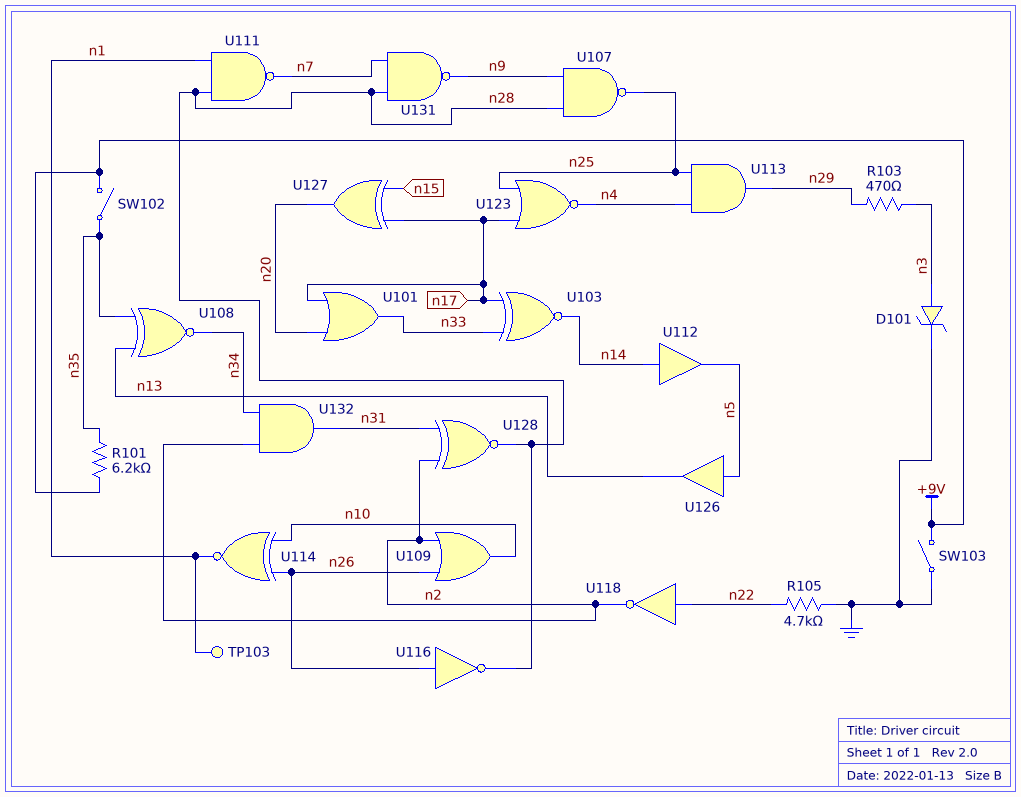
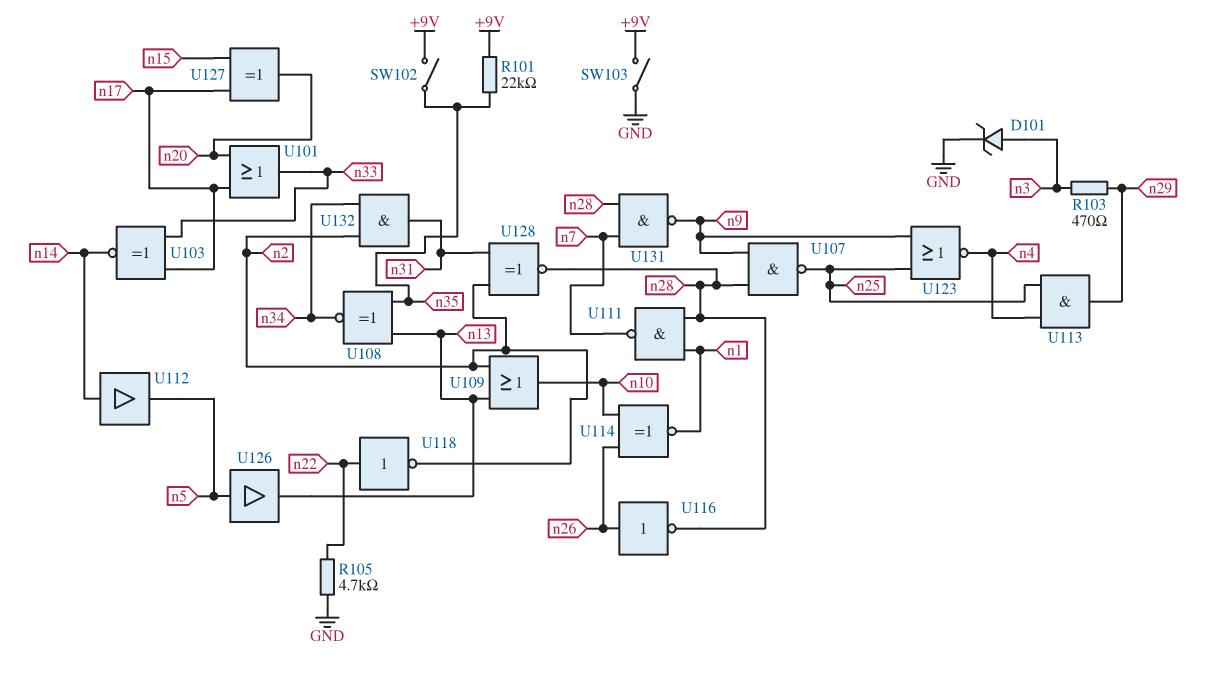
R101: 6.2k (+9V, n35) -> 22k (+9V, n35)
TP103: test point (n1) -> none
U109: OR (in n2, in n26, out n10) -> OR (in n2, in n13, out n10)
U123: NOR (in n17, in n25, out n4) -> NOR (in n9, in n25, out n4)

